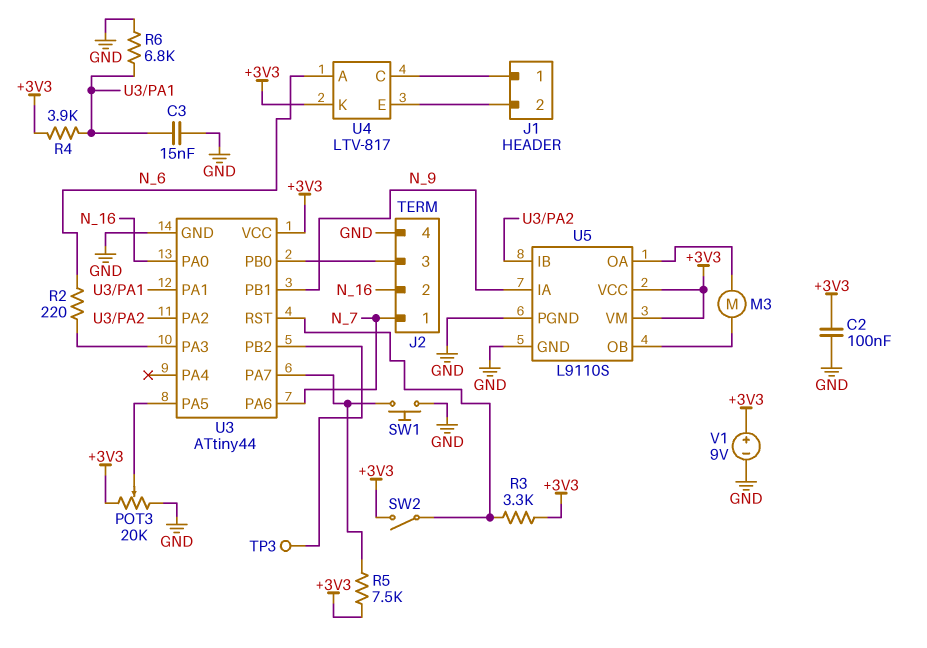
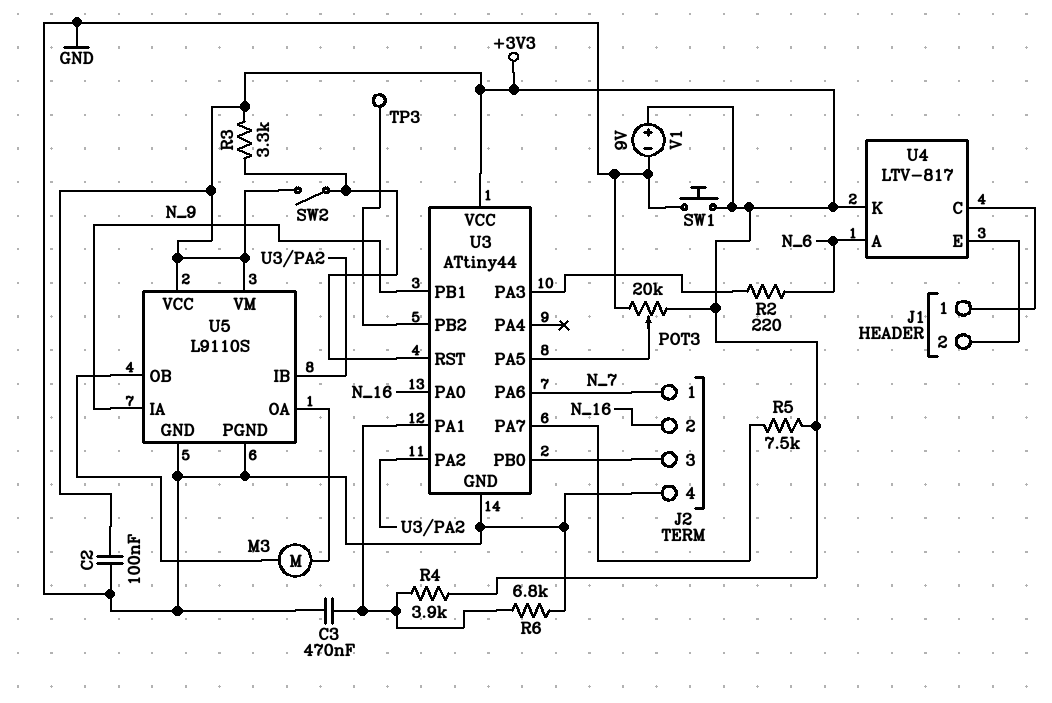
C3: 15nF (GND, U3/PA1) -> 470nF (GND, U3/PA1)
SW1: button (GND, U3/PA7) -> button (+3V3, GND)

